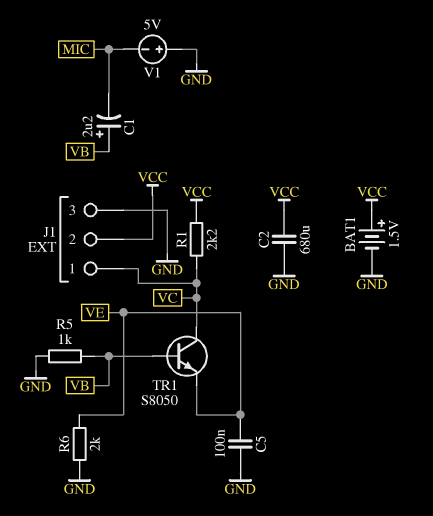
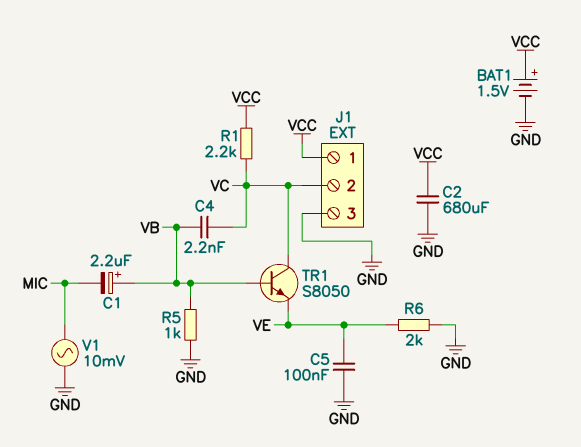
C4: none -> 2.2nF (VB, VC)
J1 pin 1: VC -> VCC
J1 pin 2: VCC -> VC
V1: 5V (plus GND, minus MIC) -> AC 10mV (GND, MIC)

